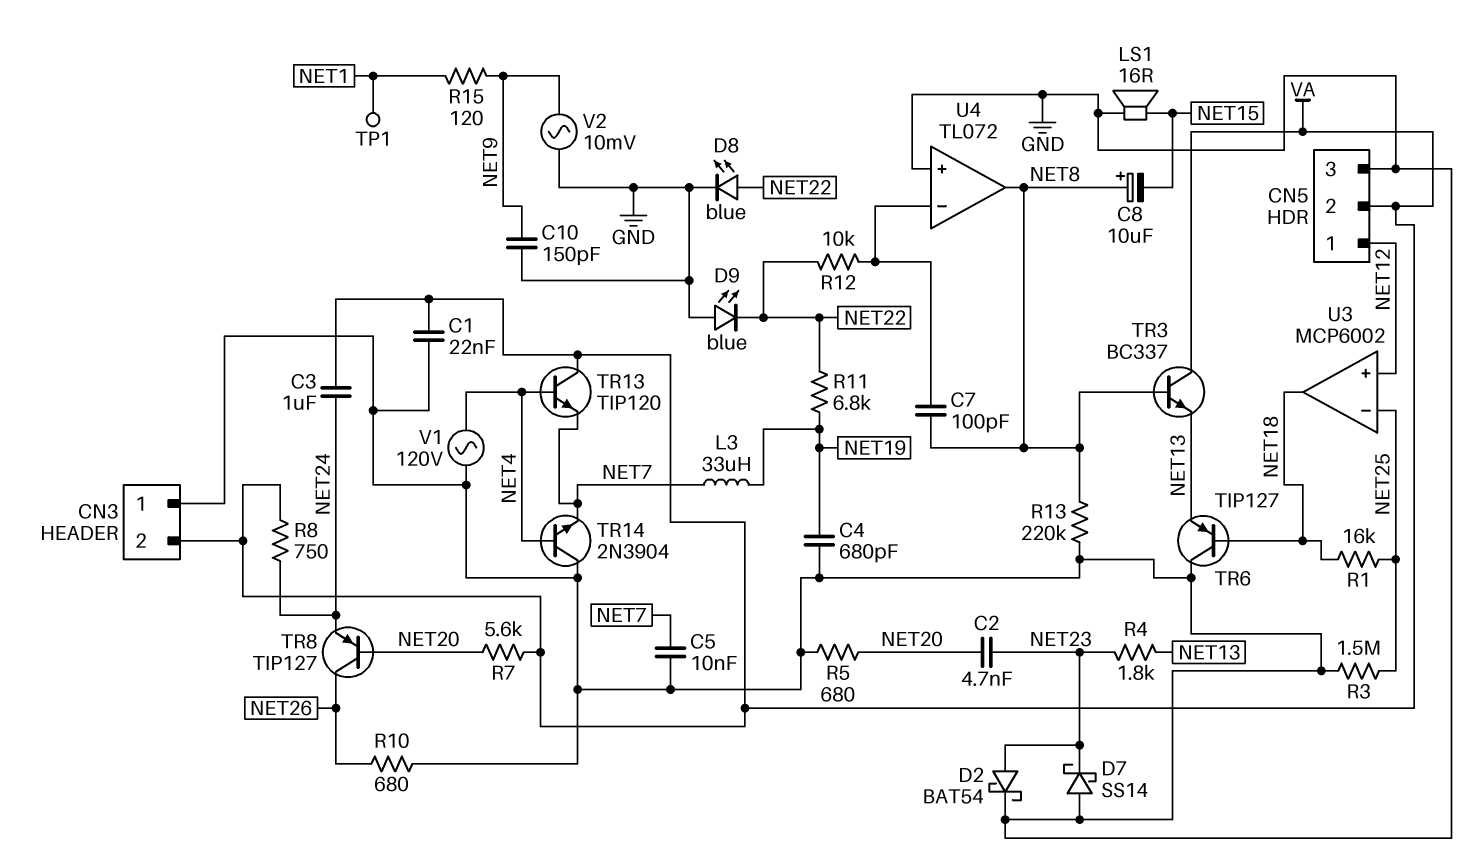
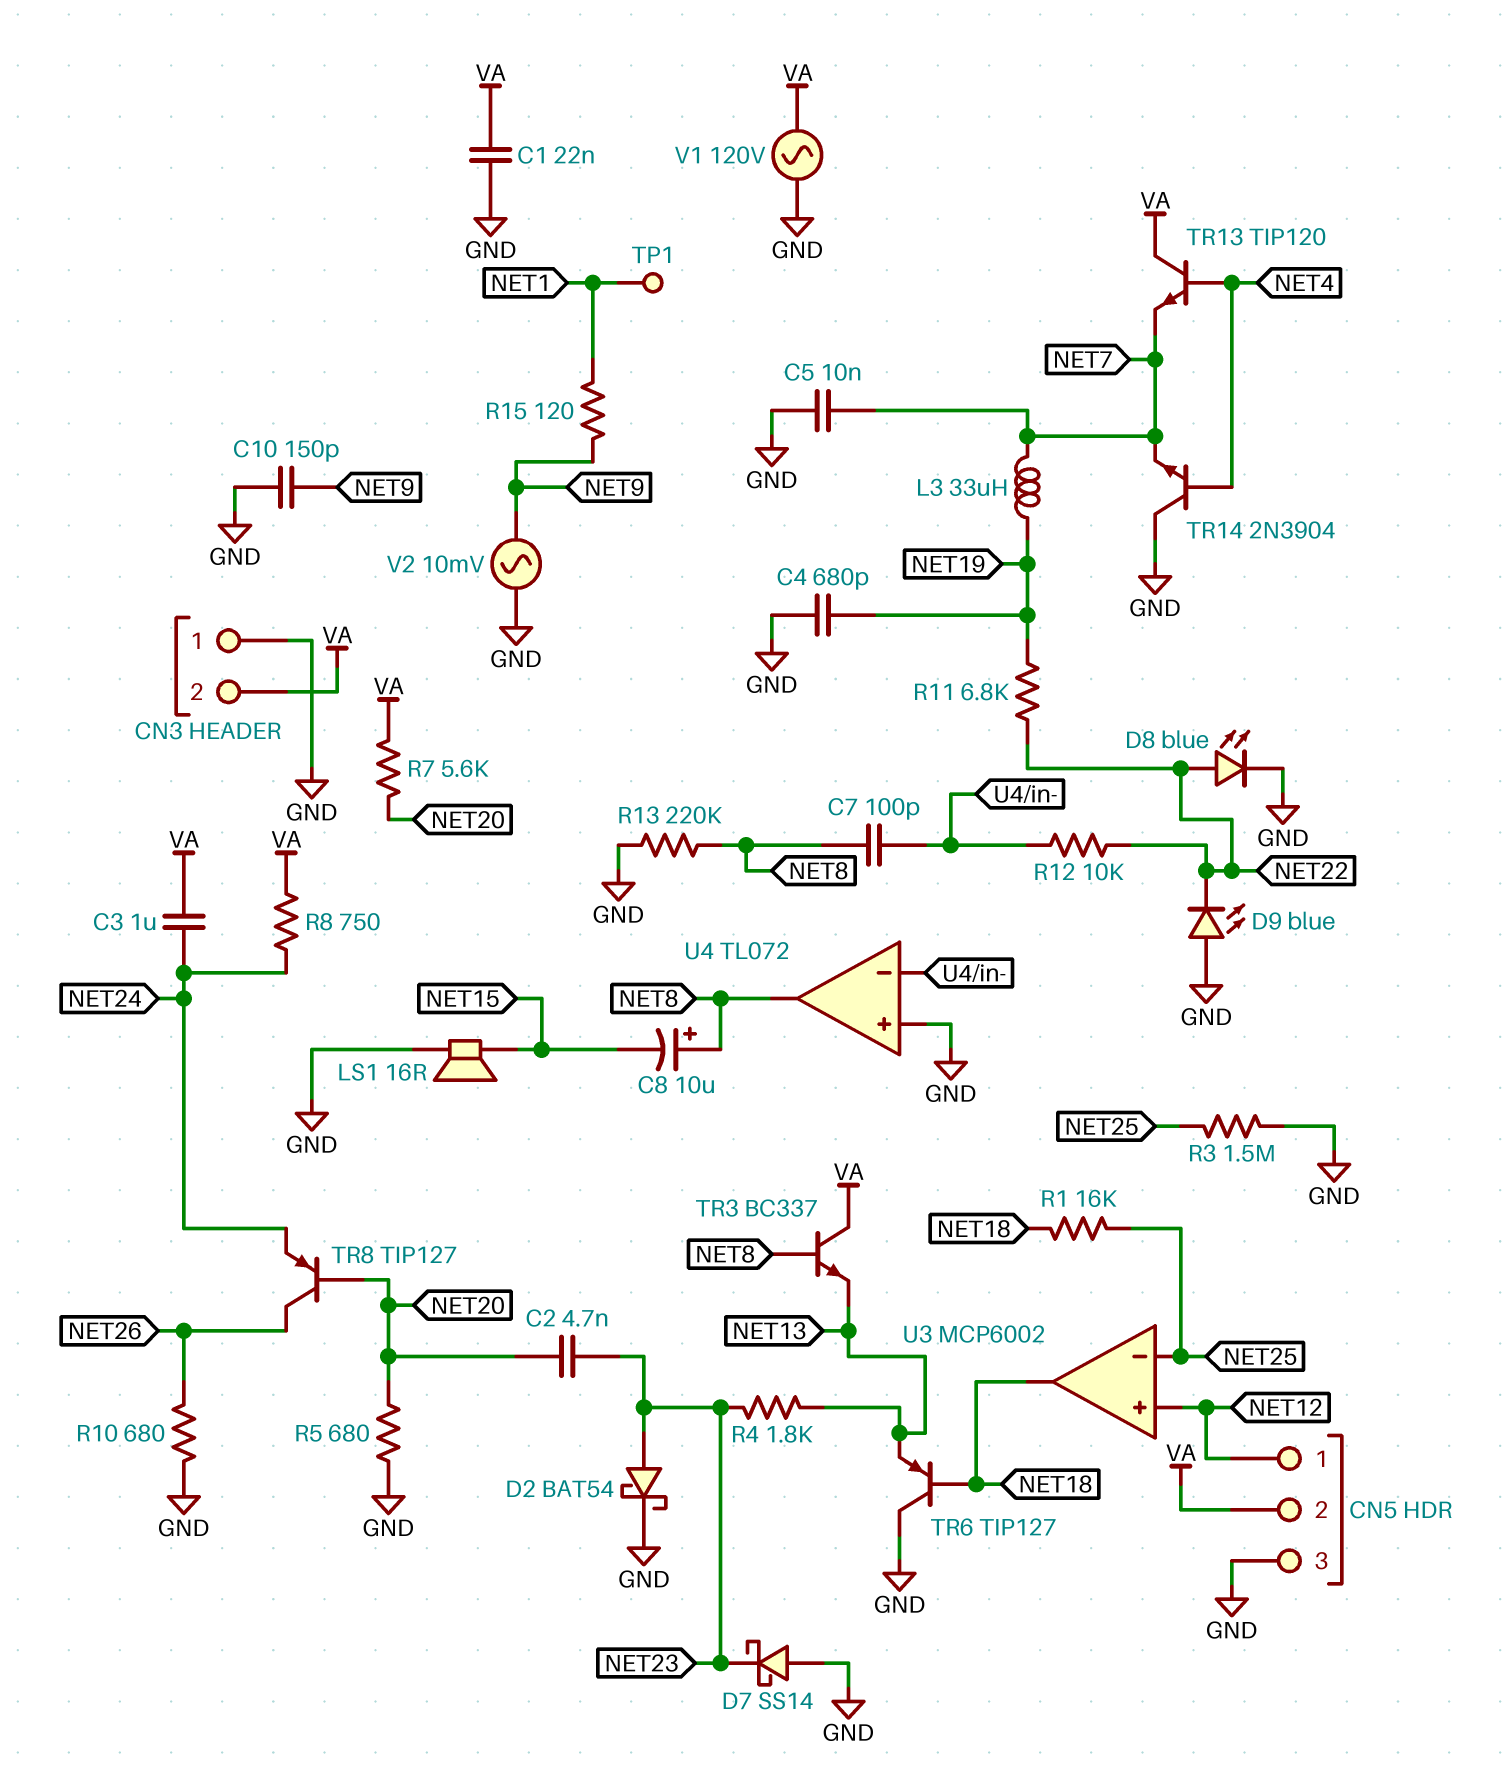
V1: AC 120V (GND, NET4) -> AC 120V (GND, VA)

